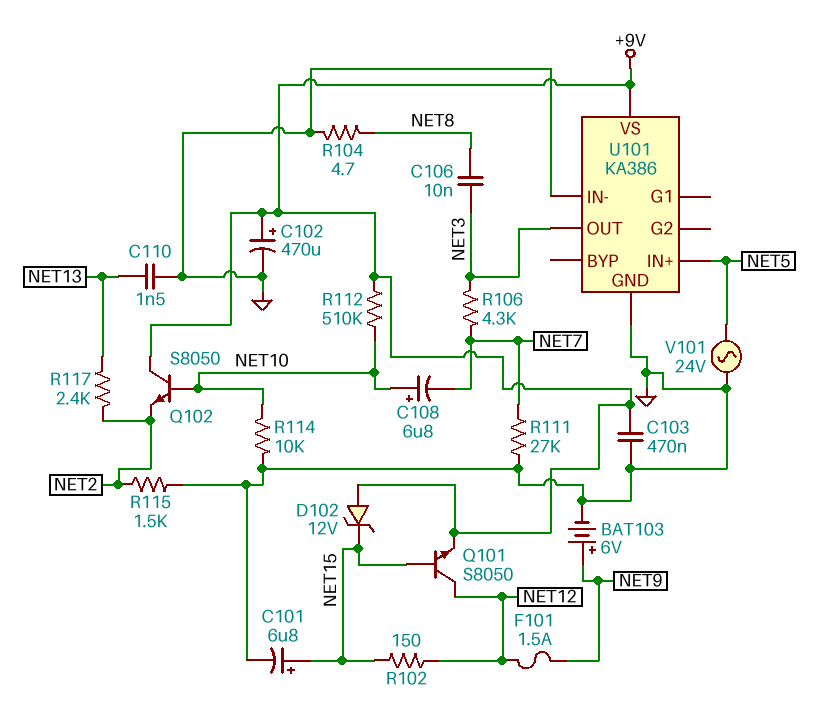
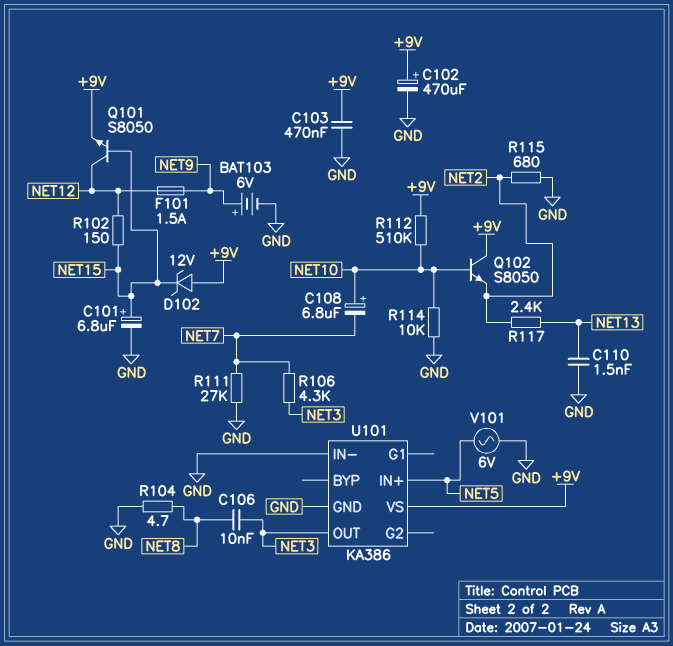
R115: 1.5k (GND, NET2) -> 680 (GND, NET2)
V101: AC 24V (GND, NET5) -> AC 6V (GND, NET5)

